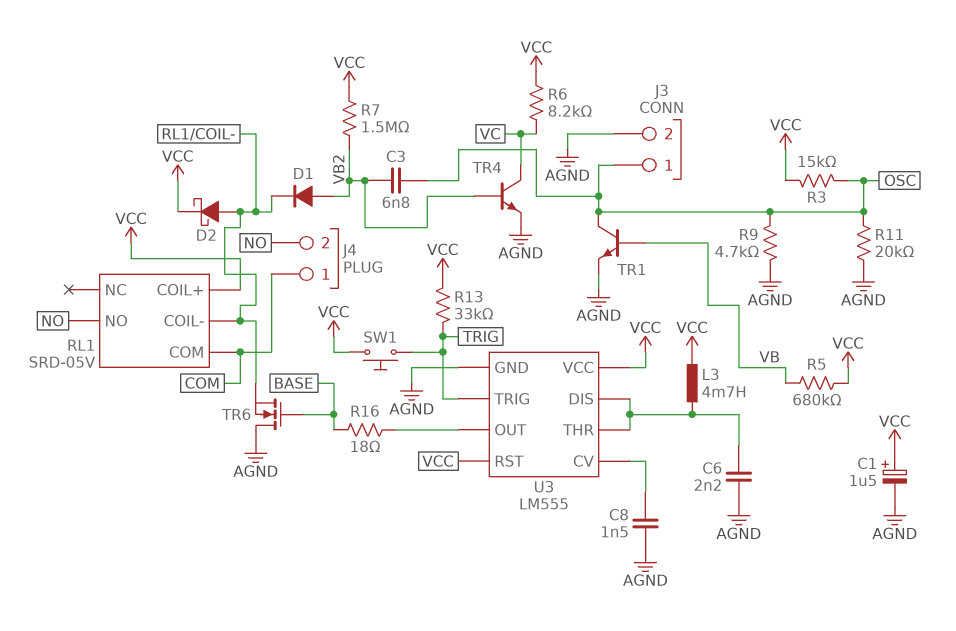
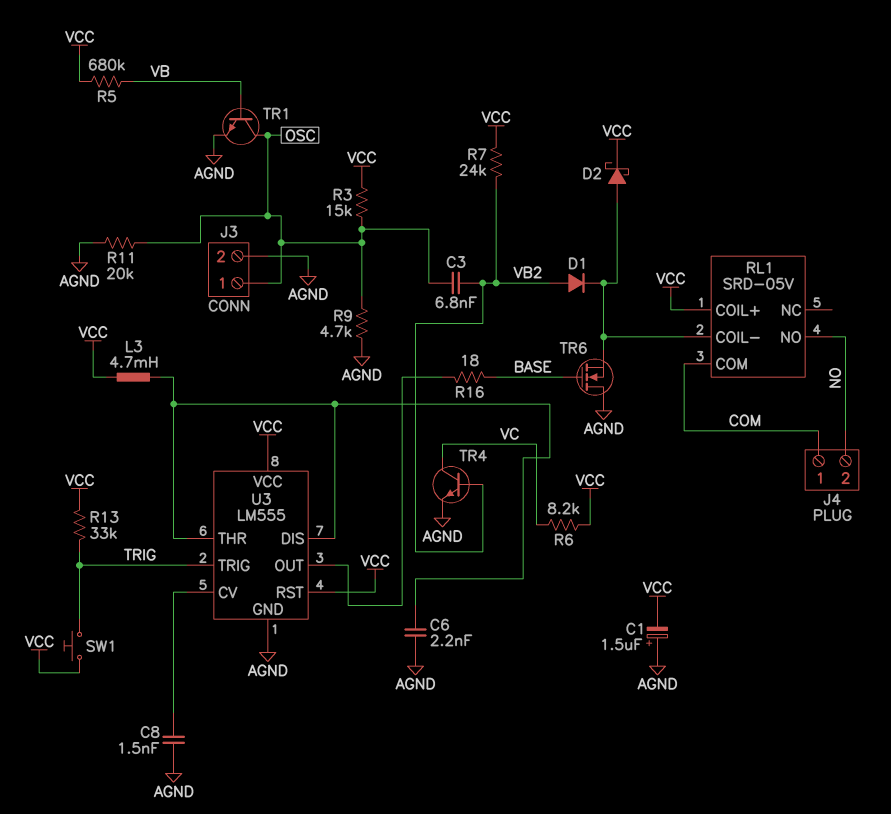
C1: 1.5uF (plus VCC, minus AGND) -> 1.5uF (plus AGND, minus VCC)
R7: 1.5M (VB2, VCC) -> 24k (VB2, VCC)

